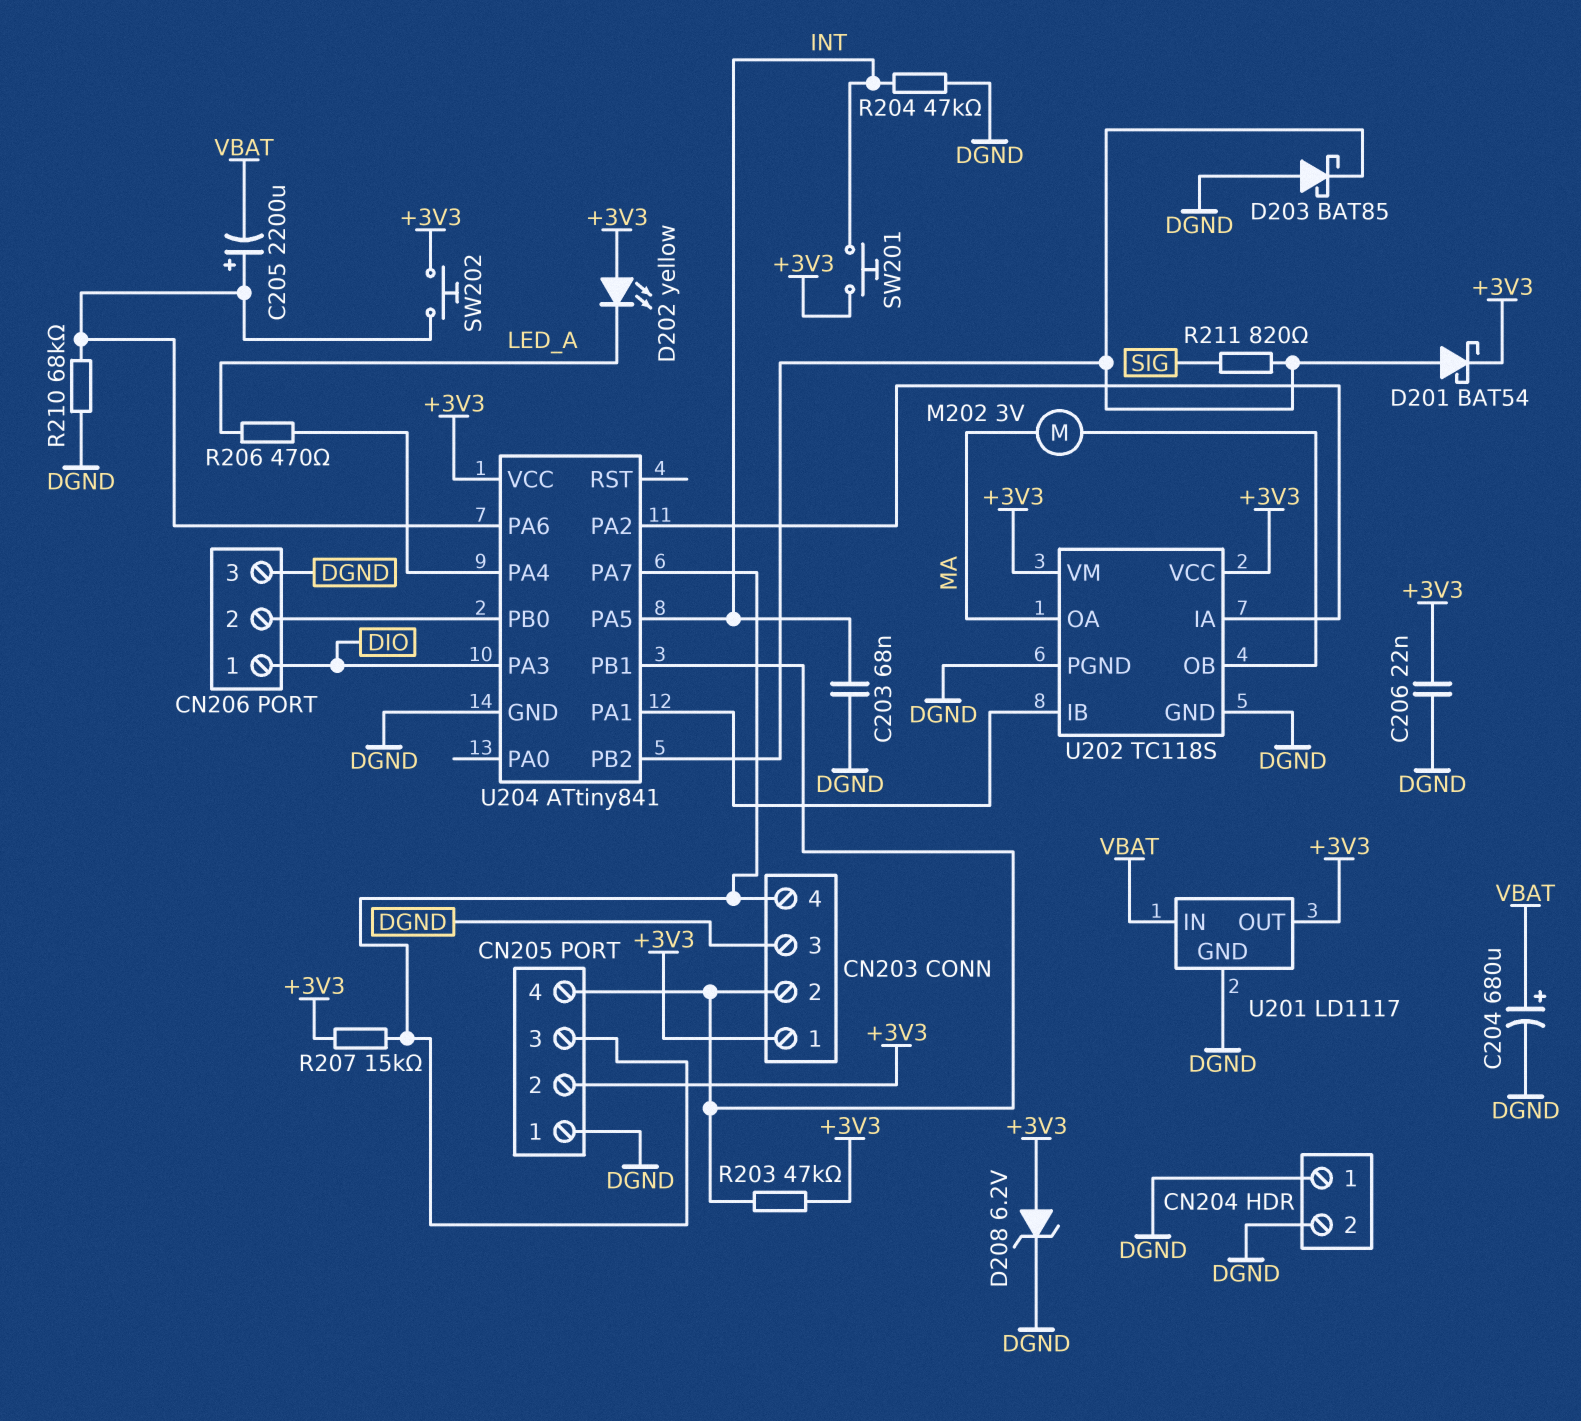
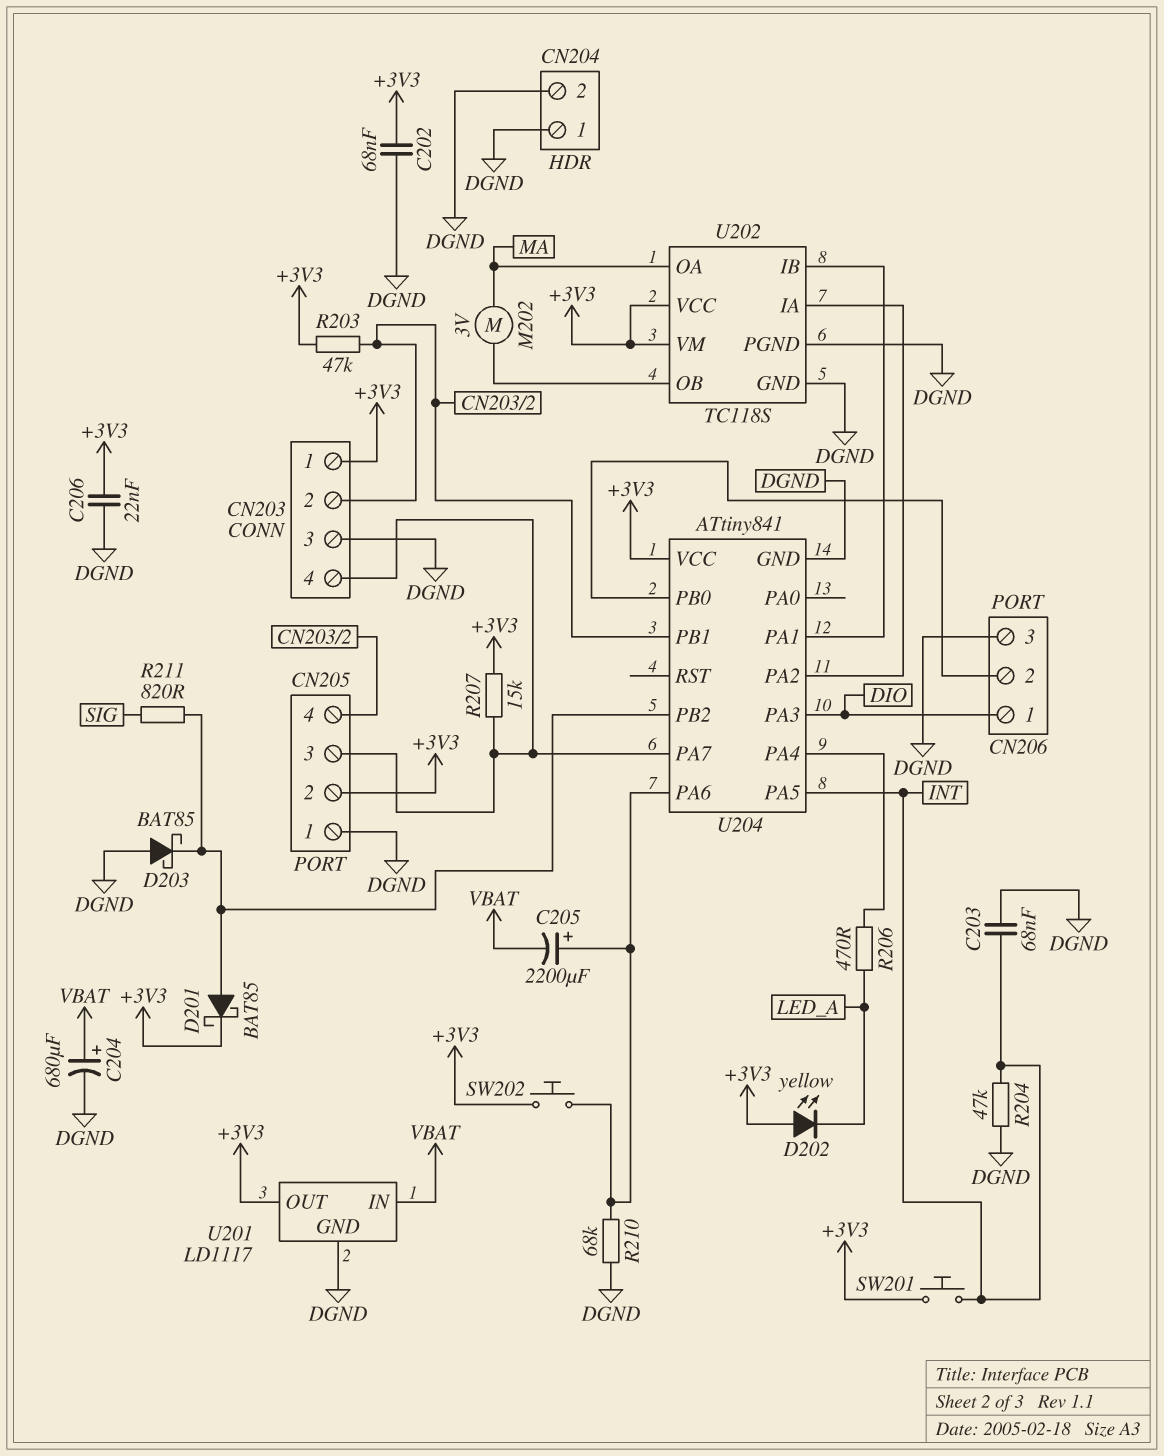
C202: none -> 68nF (+3V3, DGND)
D201: schottky BAT54 (A U204/PB2, K +3V3) -> schottky BAT85 (A U204/PB2, K +3V3)
D208: zener 6.2V (A +3V3, K DGND) -> none

